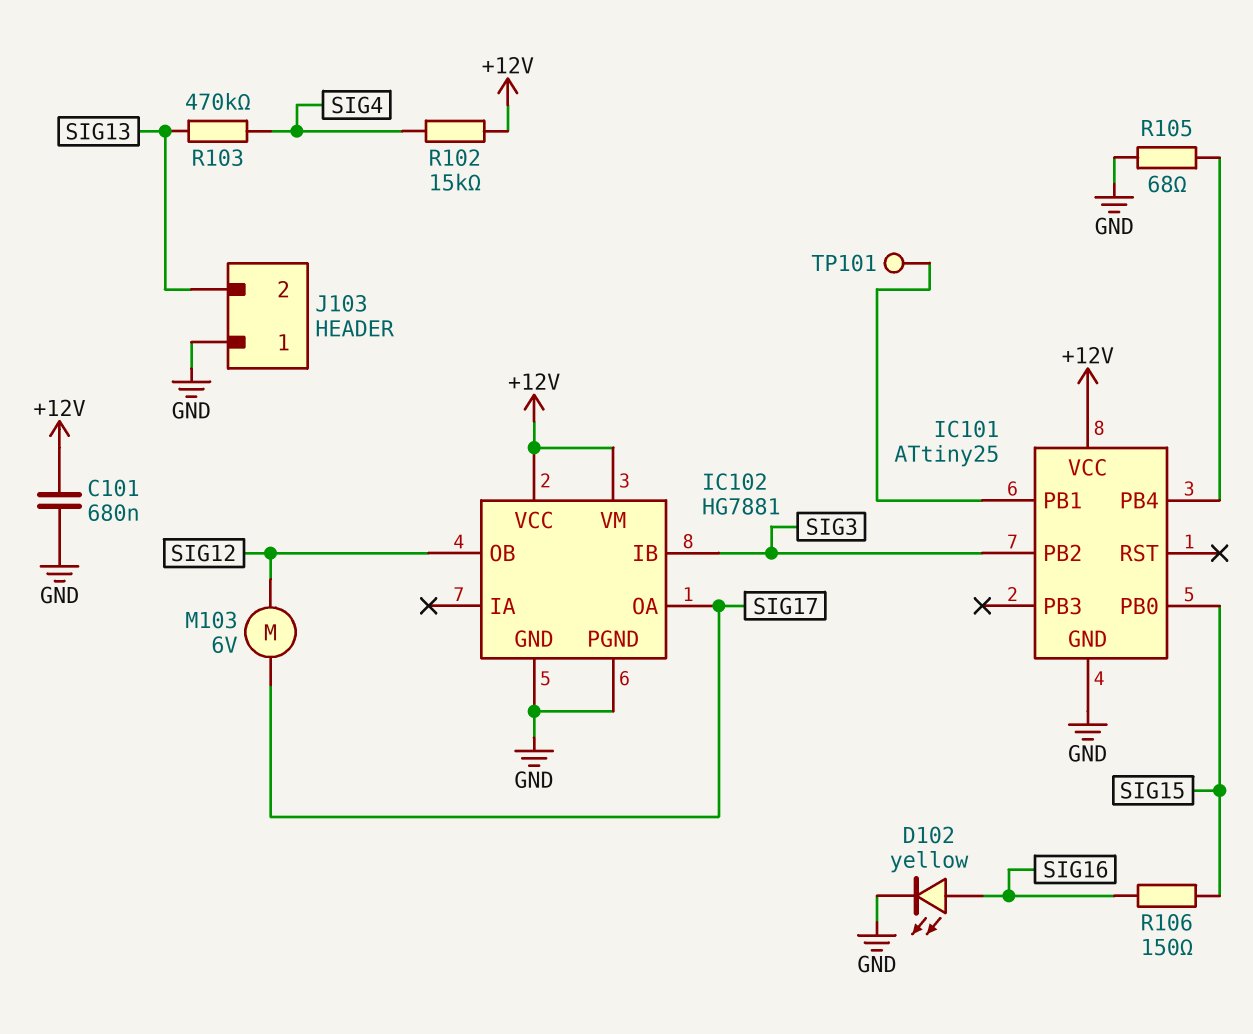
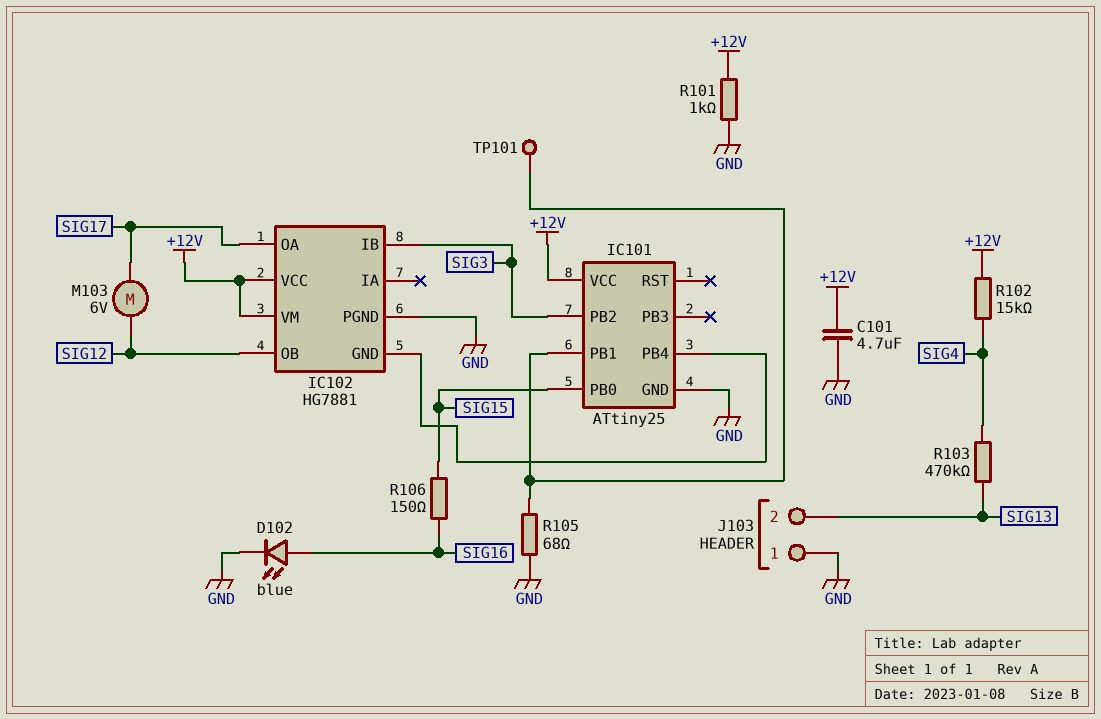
C101: 680nF (+12V, GND) -> 4.7uF (+12V, GND)
D102: LED yellow (A SIG16, K GND) -> LED blue (A SIG16, K GND)
IC102 pin GND: GND -> IC101/PB4
R101: none -> 1k (+12V, GND)
R105: 68 (GND, IC101/PB4) -> 68 (GND, IC101/PB1)

